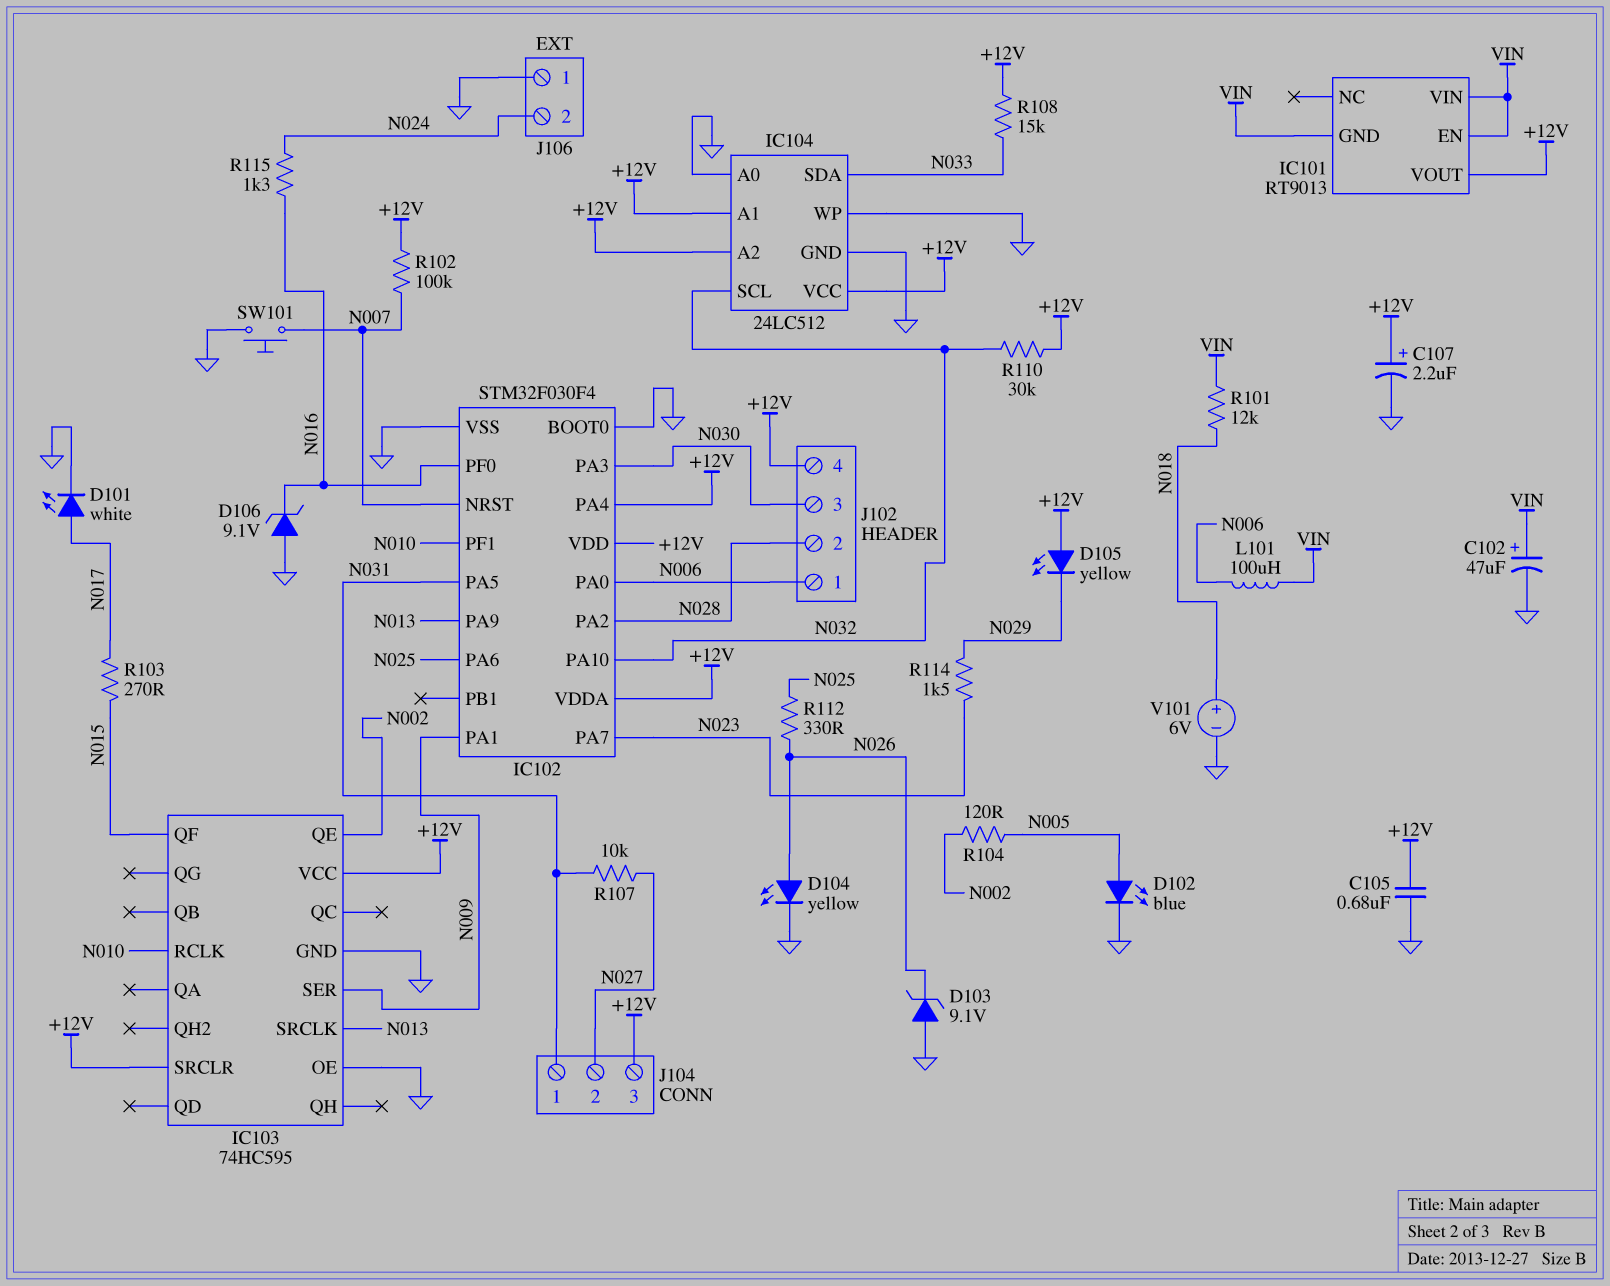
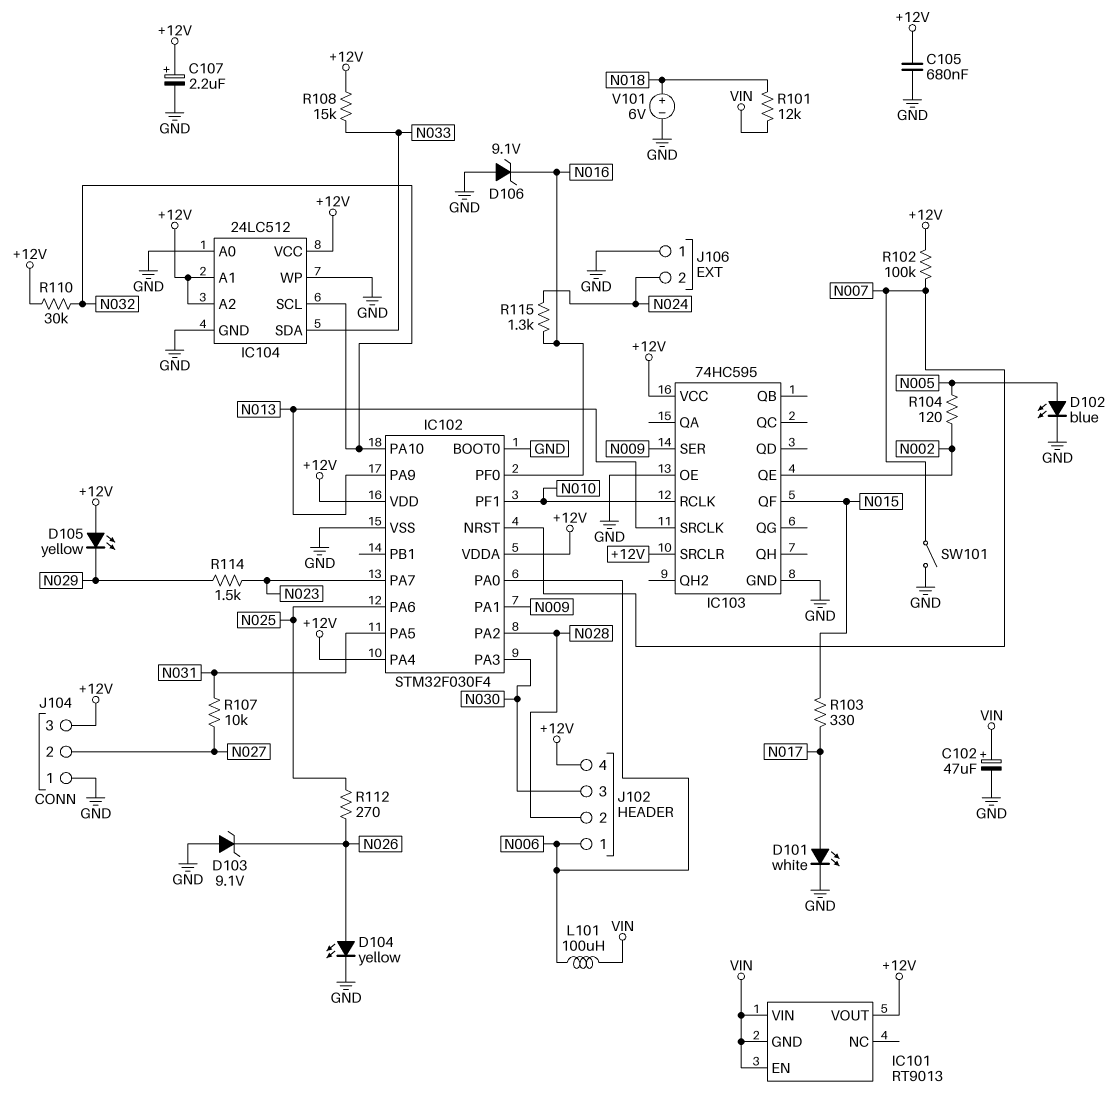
J104 pin 1: N031 -> GND
R103: 270 (N015, N017) -> 330 (N015, N017)
R112: 330 (N025, N026) -> 270 (N025, N026)
SW101: button (GND, N007) -> switch (GND, N007)

